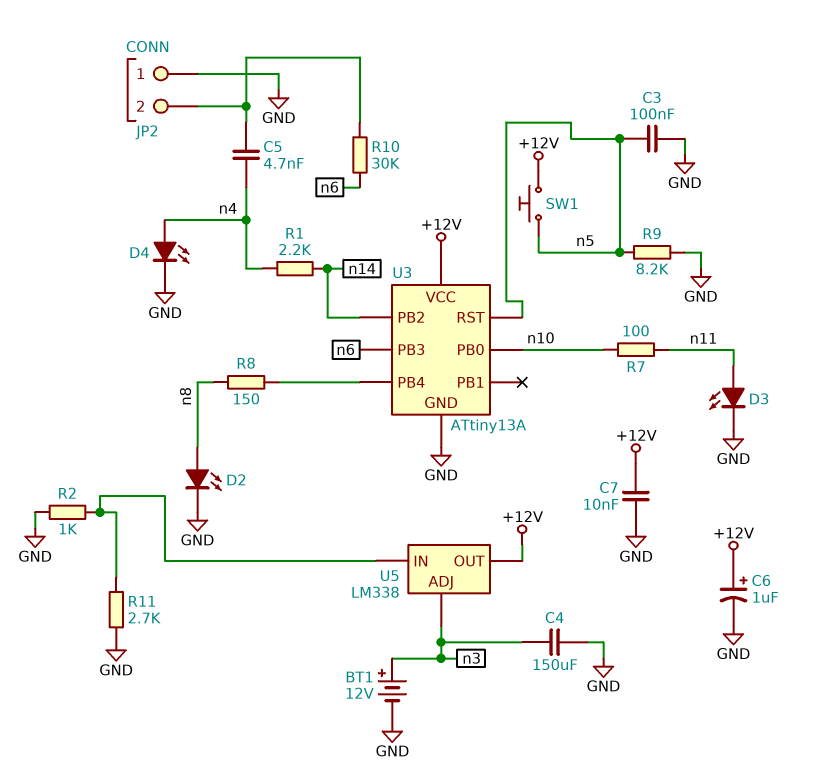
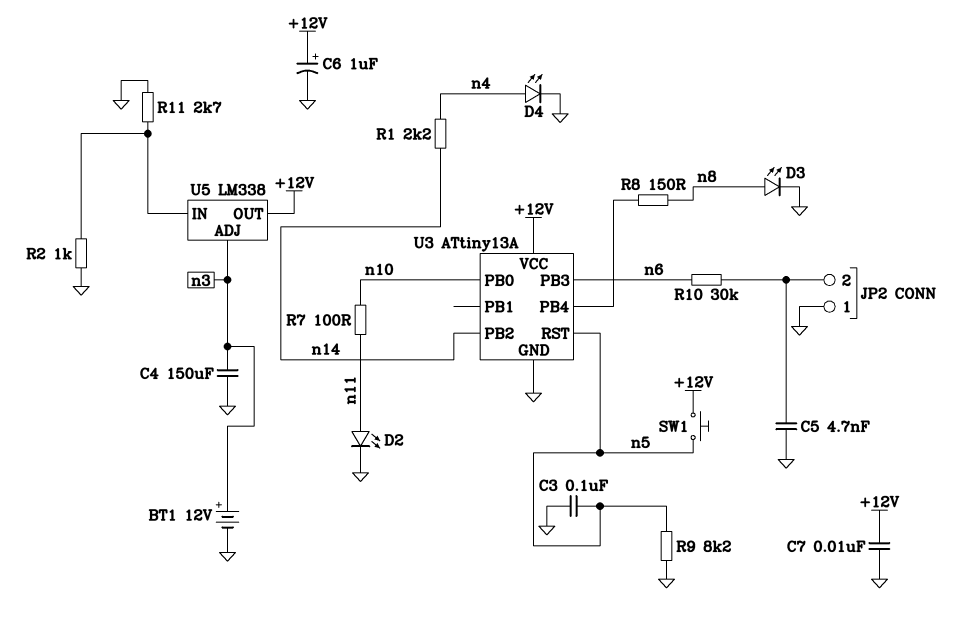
C5: 4.7nF (JP2/2, n4) -> 4.7nF (GND, JP2/2)
D2: LED (A n8, K GND) -> LED (A n11, K GND)
D3: LED (A n11, K GND) -> LED (A n8, K GND)

